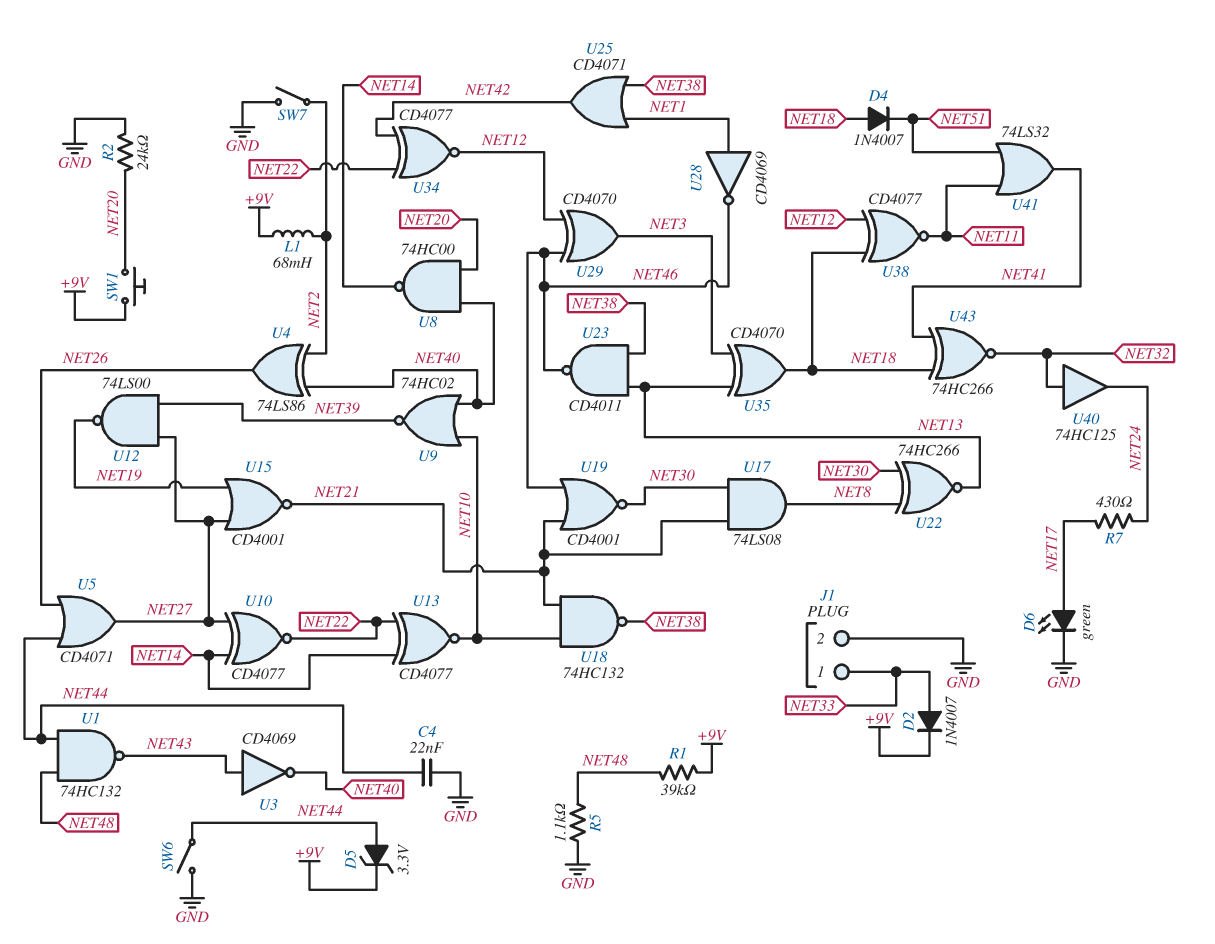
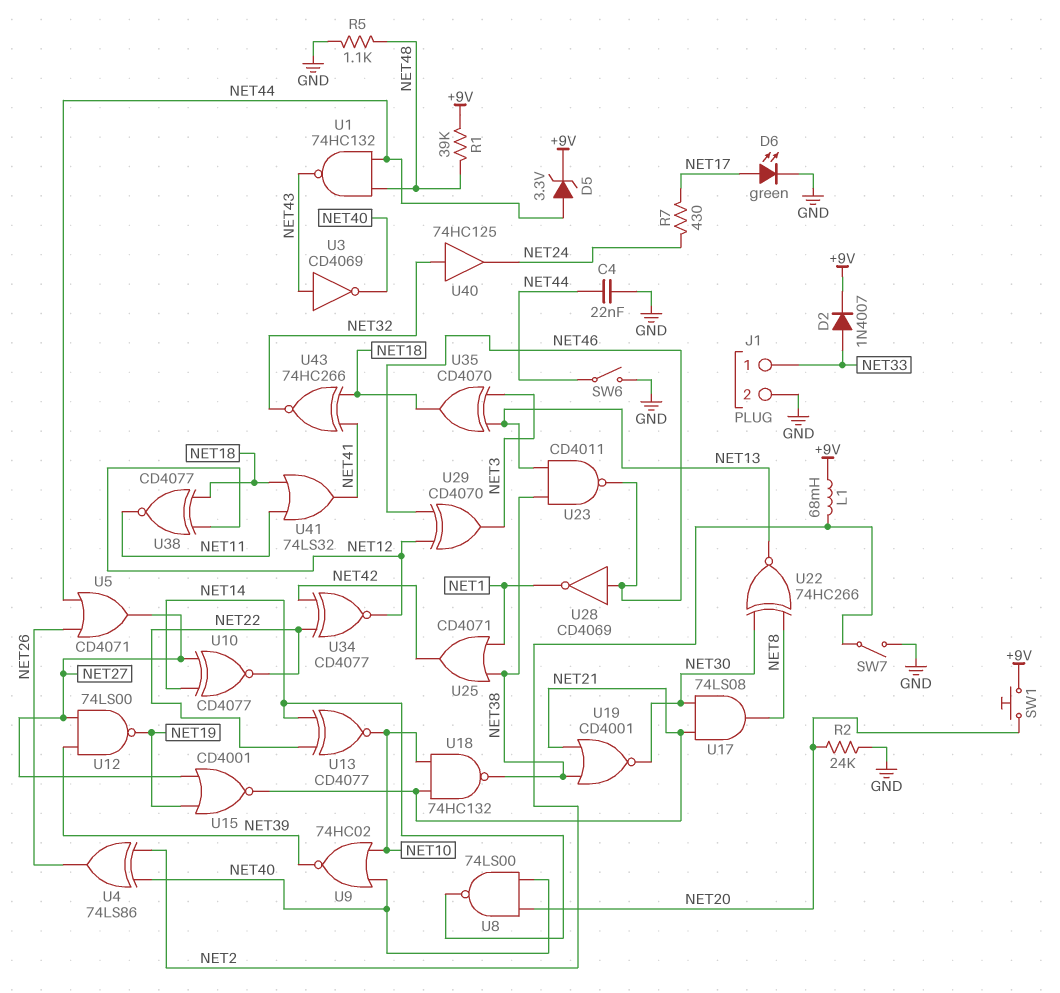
D4: diode 1N4007 (A NET18, K NET51) -> none
U8: NAND 74HC00 (in NET20, in NET40, out NET14) -> NAND 74LS00 (in NET20, in NET40, out NET14)
U19: NOR CD4001 (in NET21, in NET46, out NET30) -> NOR CD4001 (in NET21, in NET38, out NET30)
U28: NOT CD4069 (in NET1, out NET46) -> NOT CD4069 (in NET46, out NET1)
U41: OR 74LS32 (in NET11, in NET51, out NET41) -> OR 74LS32 (in NET11, in NET18, out NET41)

